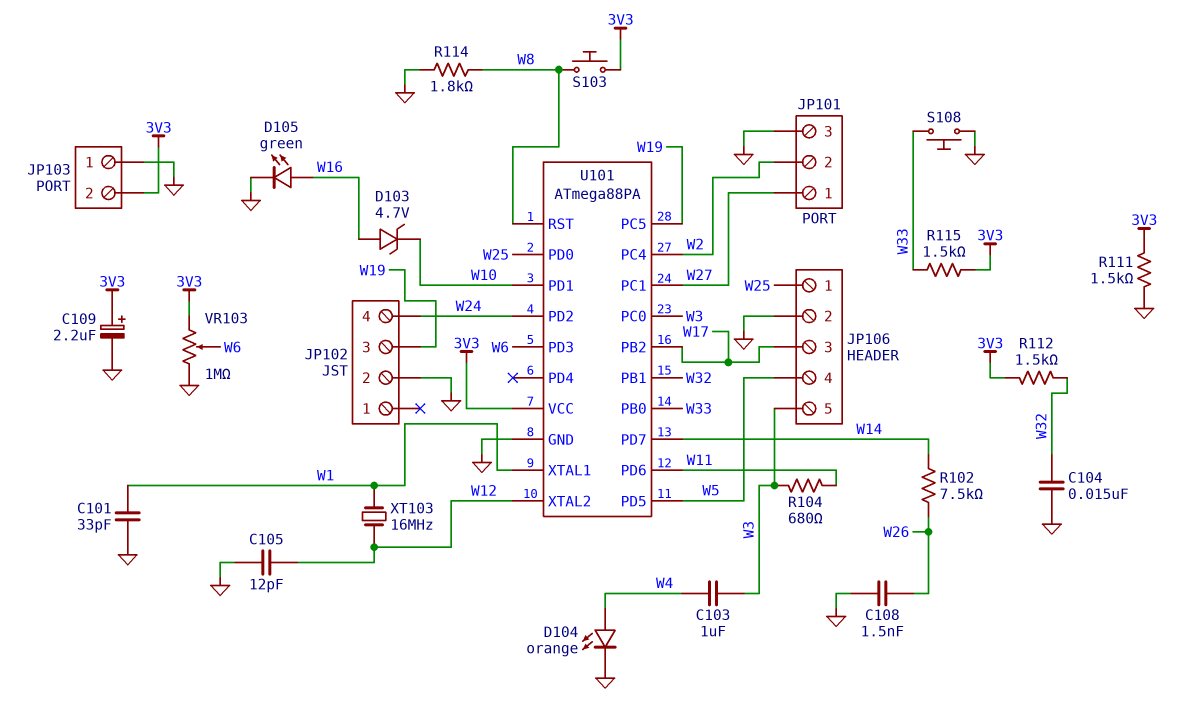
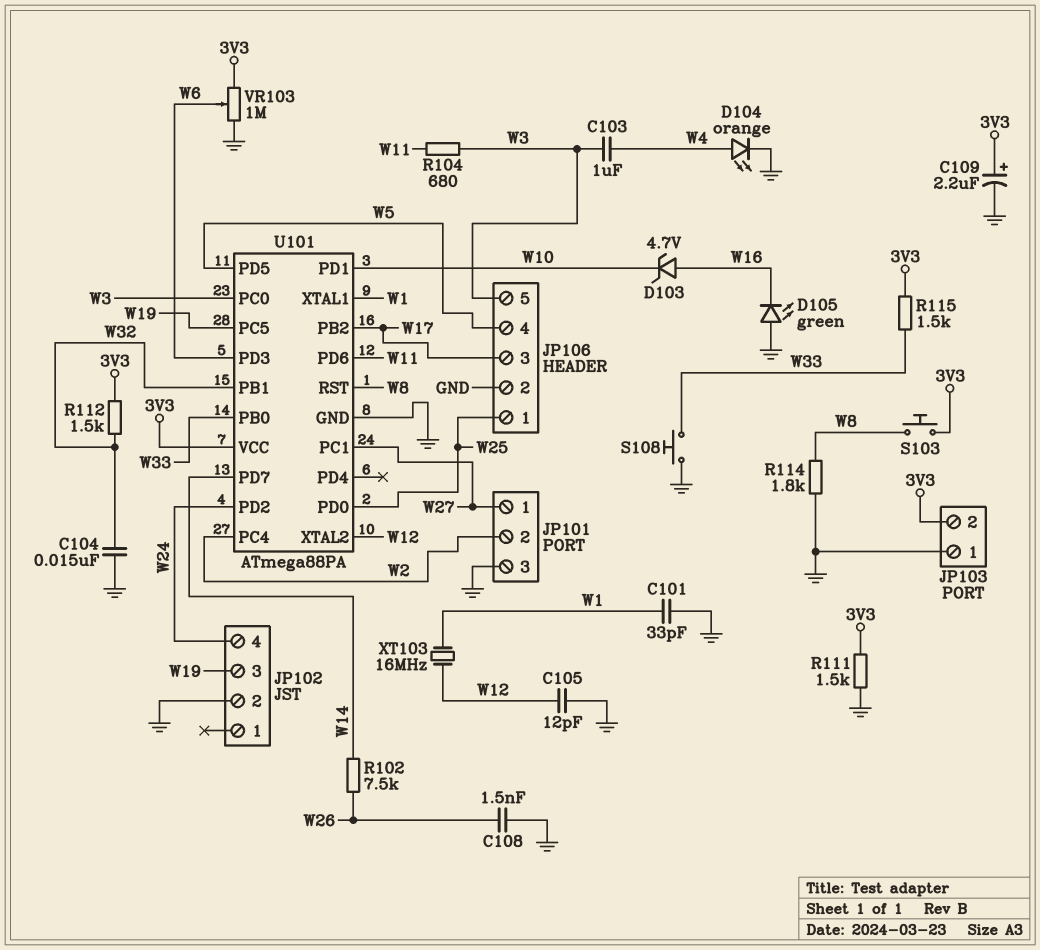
D105: LED green (A W16, K GND) -> LED green (A GND, K W16)

